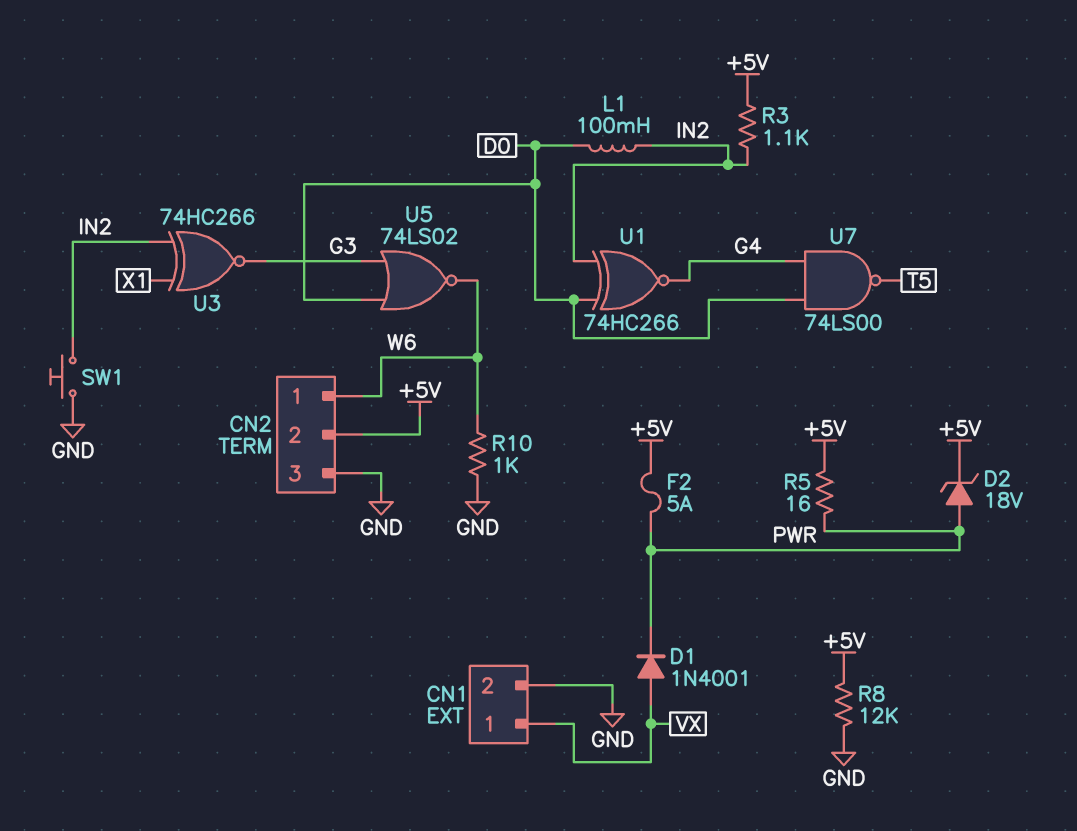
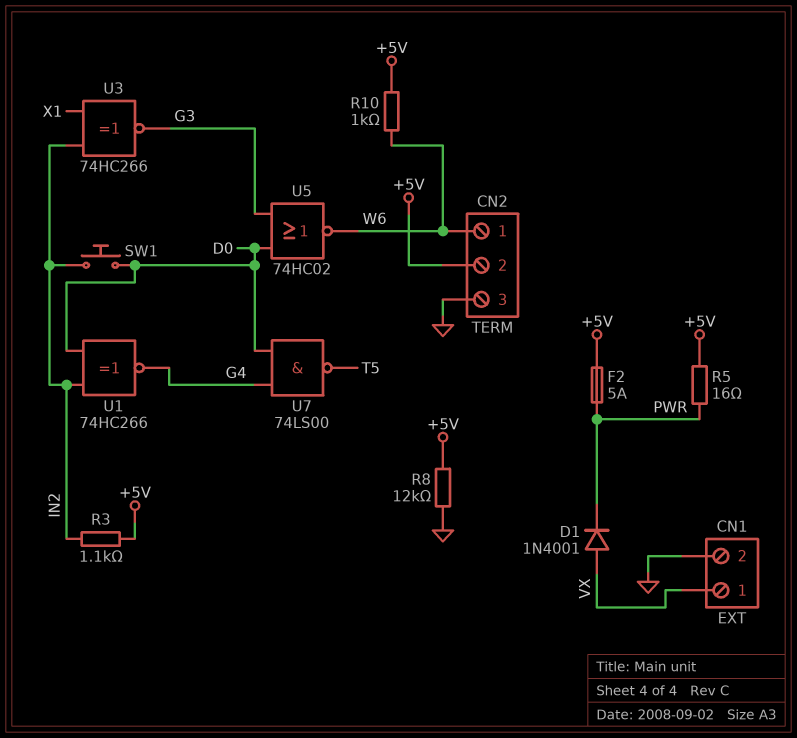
D2: zener 18V (A PWR, K +5V) -> none
L1: 100mH (D0, IN2) -> none
R10: 1k (GND, W6) -> 1k (+5V, W6)
SW1: button (GND, IN2) -> button (D0, IN2)
U5: NOR 74LS02 (in D0, in G3, out W6) -> NOR 74HC02 (in D0, in G3, out W6)

